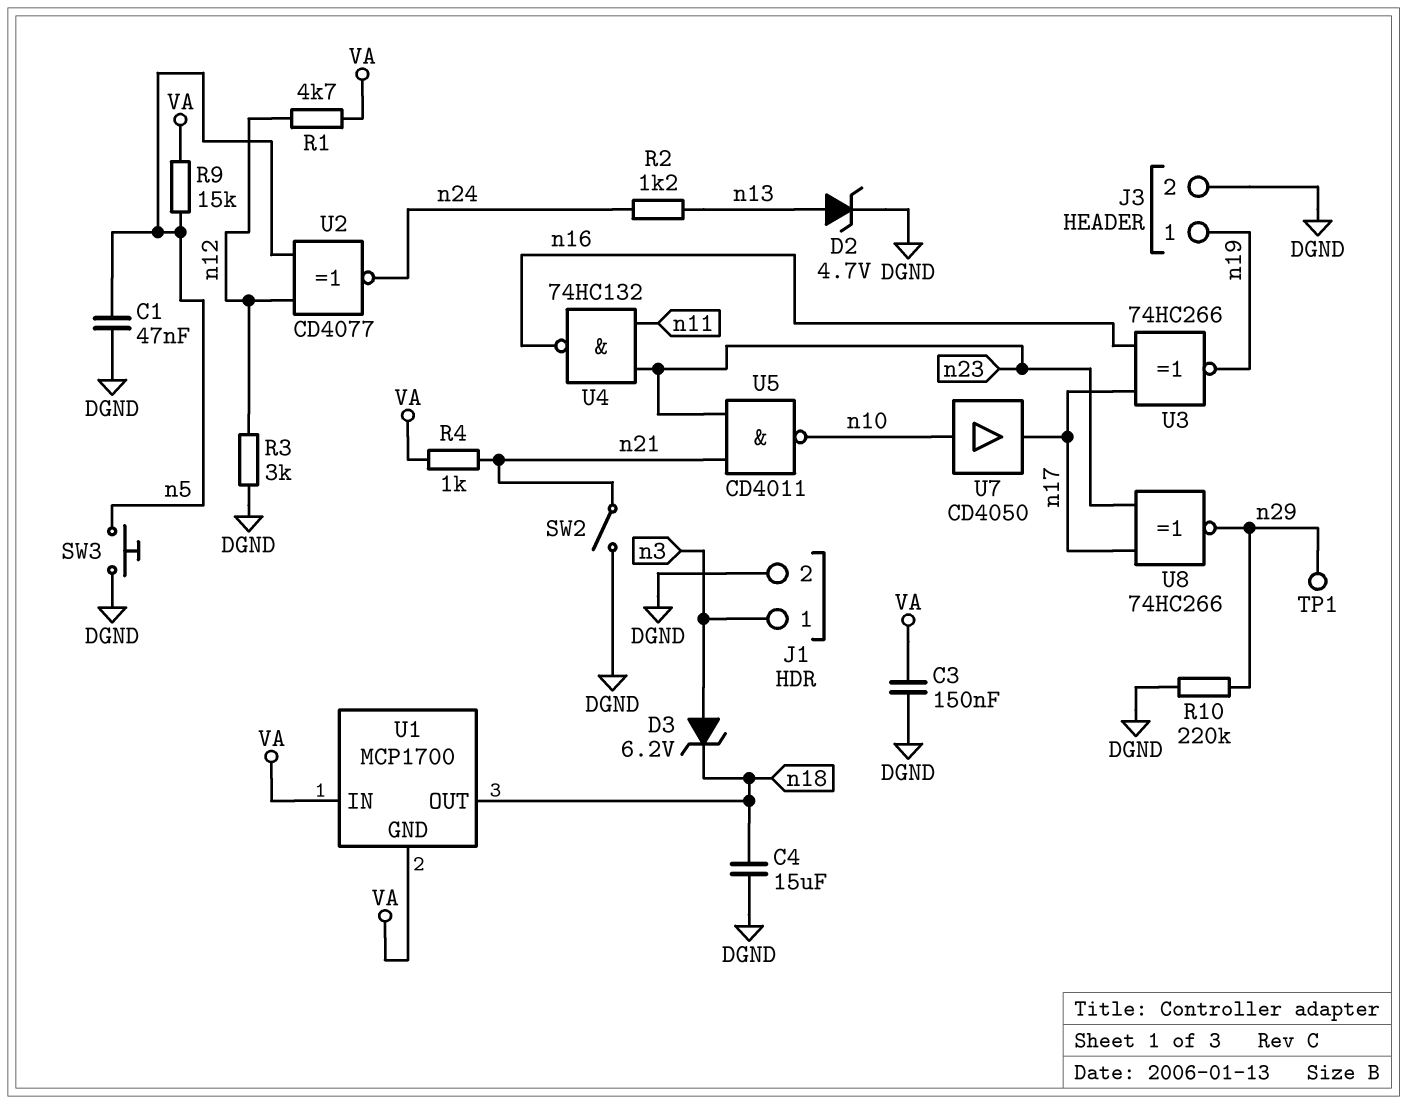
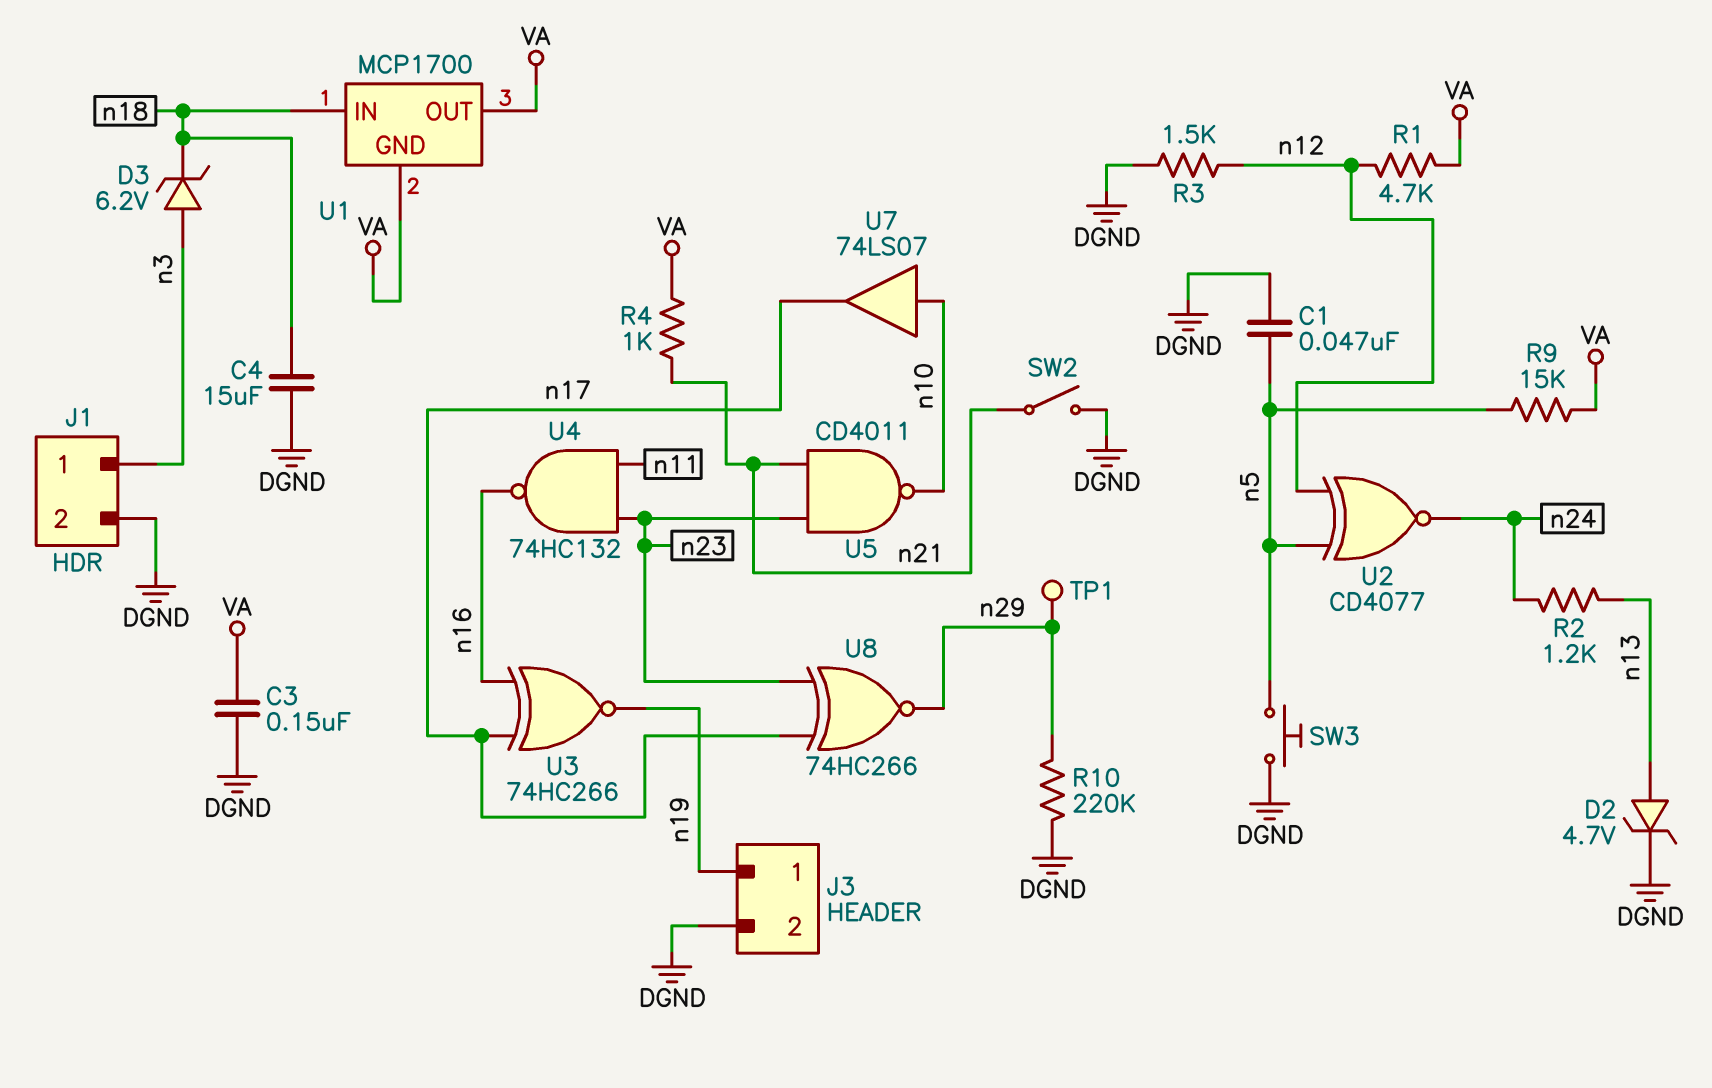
R3: 3k (DGND, n12) -> 1.5k (DGND, n12)
U1 pin IN: VA -> n18
U1 pin OUT: n18 -> VA
U7: buffer CD4050 (in n10, out n17) -> buffer 74LS07 (in n10, out n17)

